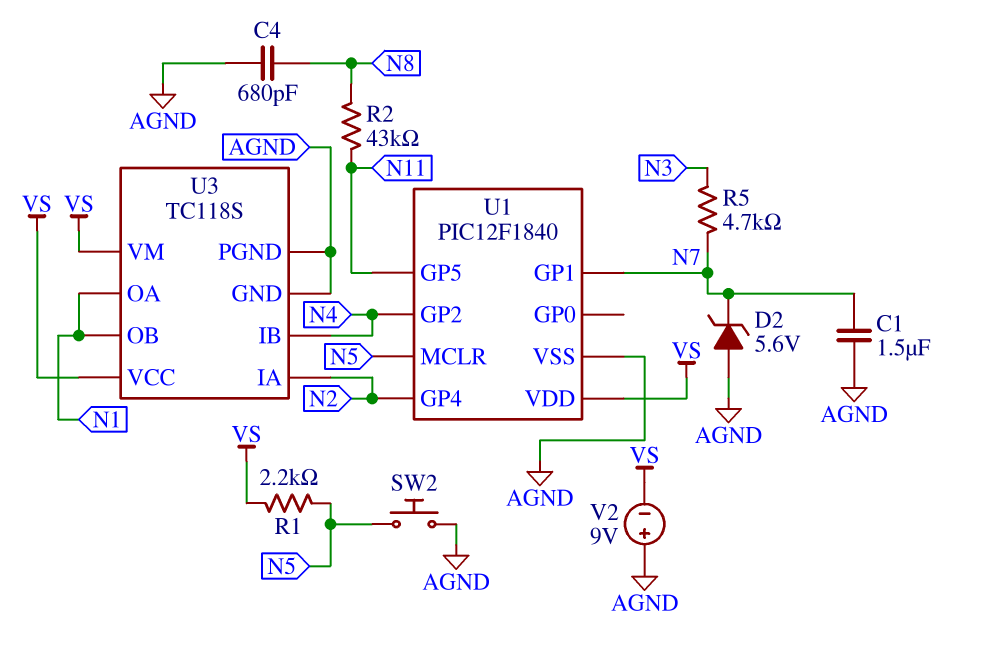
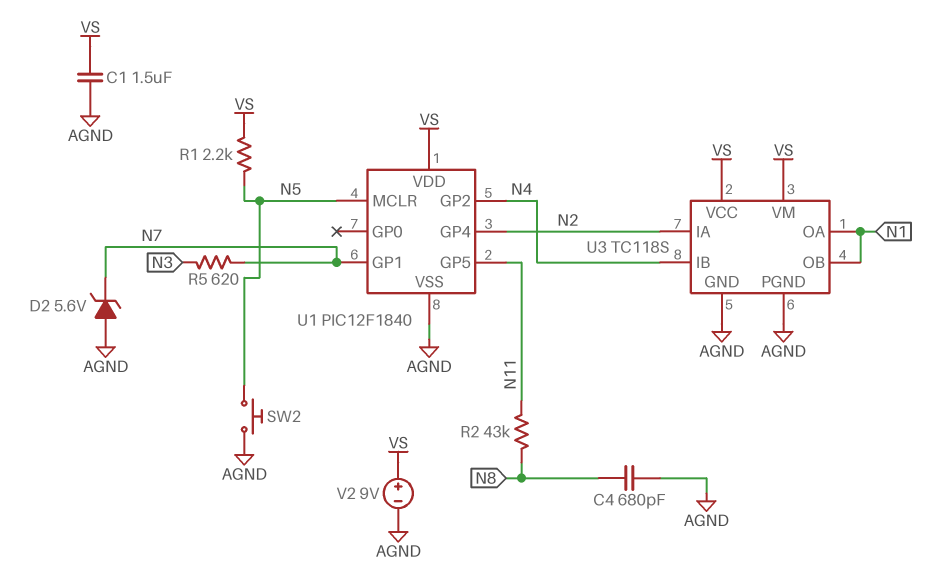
C1: 1.5uF (AGND, N7) -> 1.5uF (AGND, VS)
R5: 4.7k (N3, N7) -> 620 (N3, N7)
V2: 9V (plus AGND, minus VS) -> 9V (plus VS, minus AGND)

